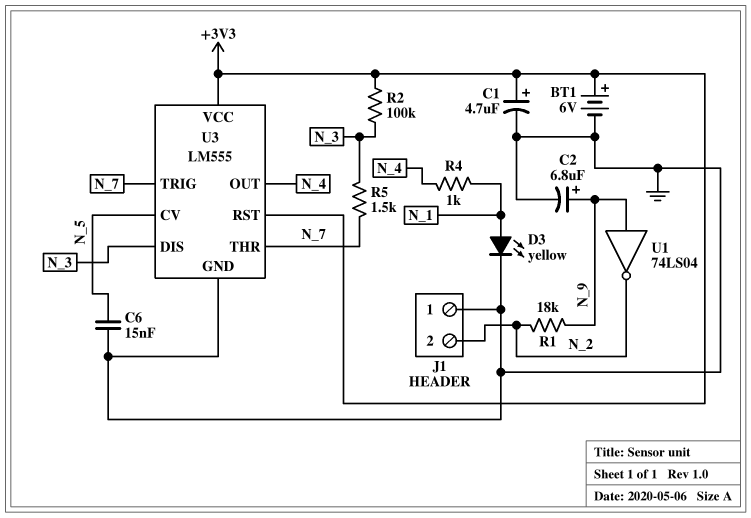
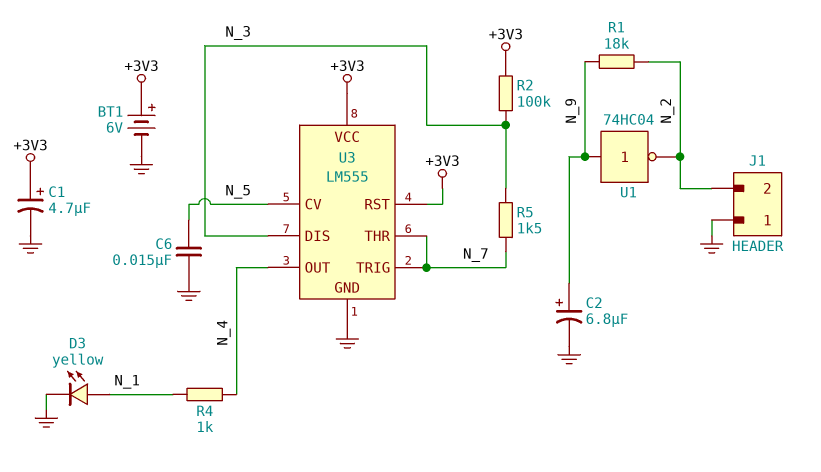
U1: NOT 74LS04 (in N_9, out N_2) -> NOT 74HC04 (in N_9, out N_2)

